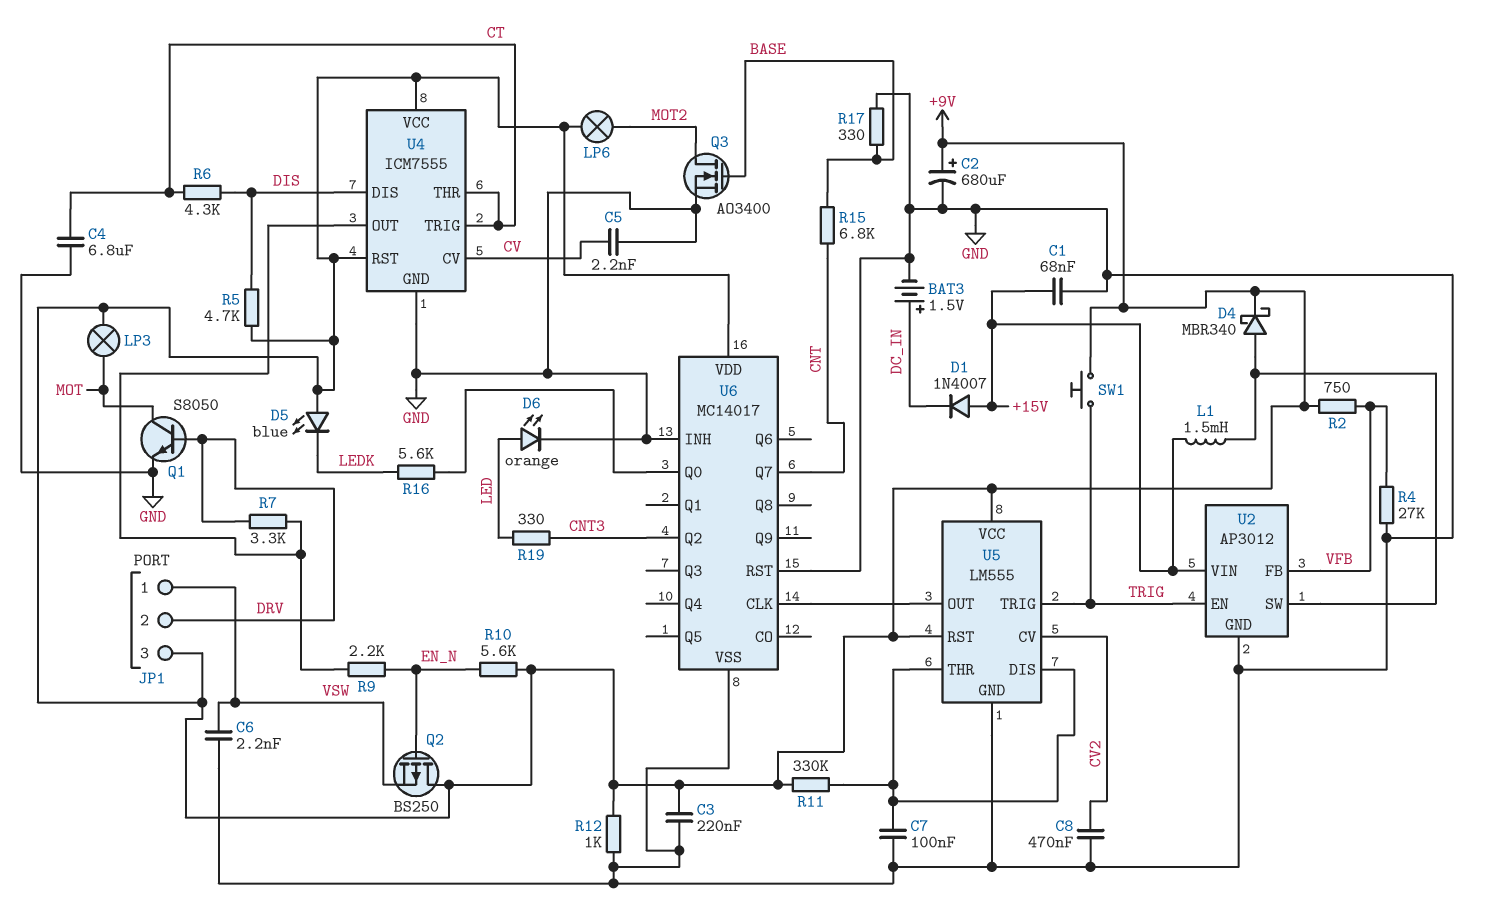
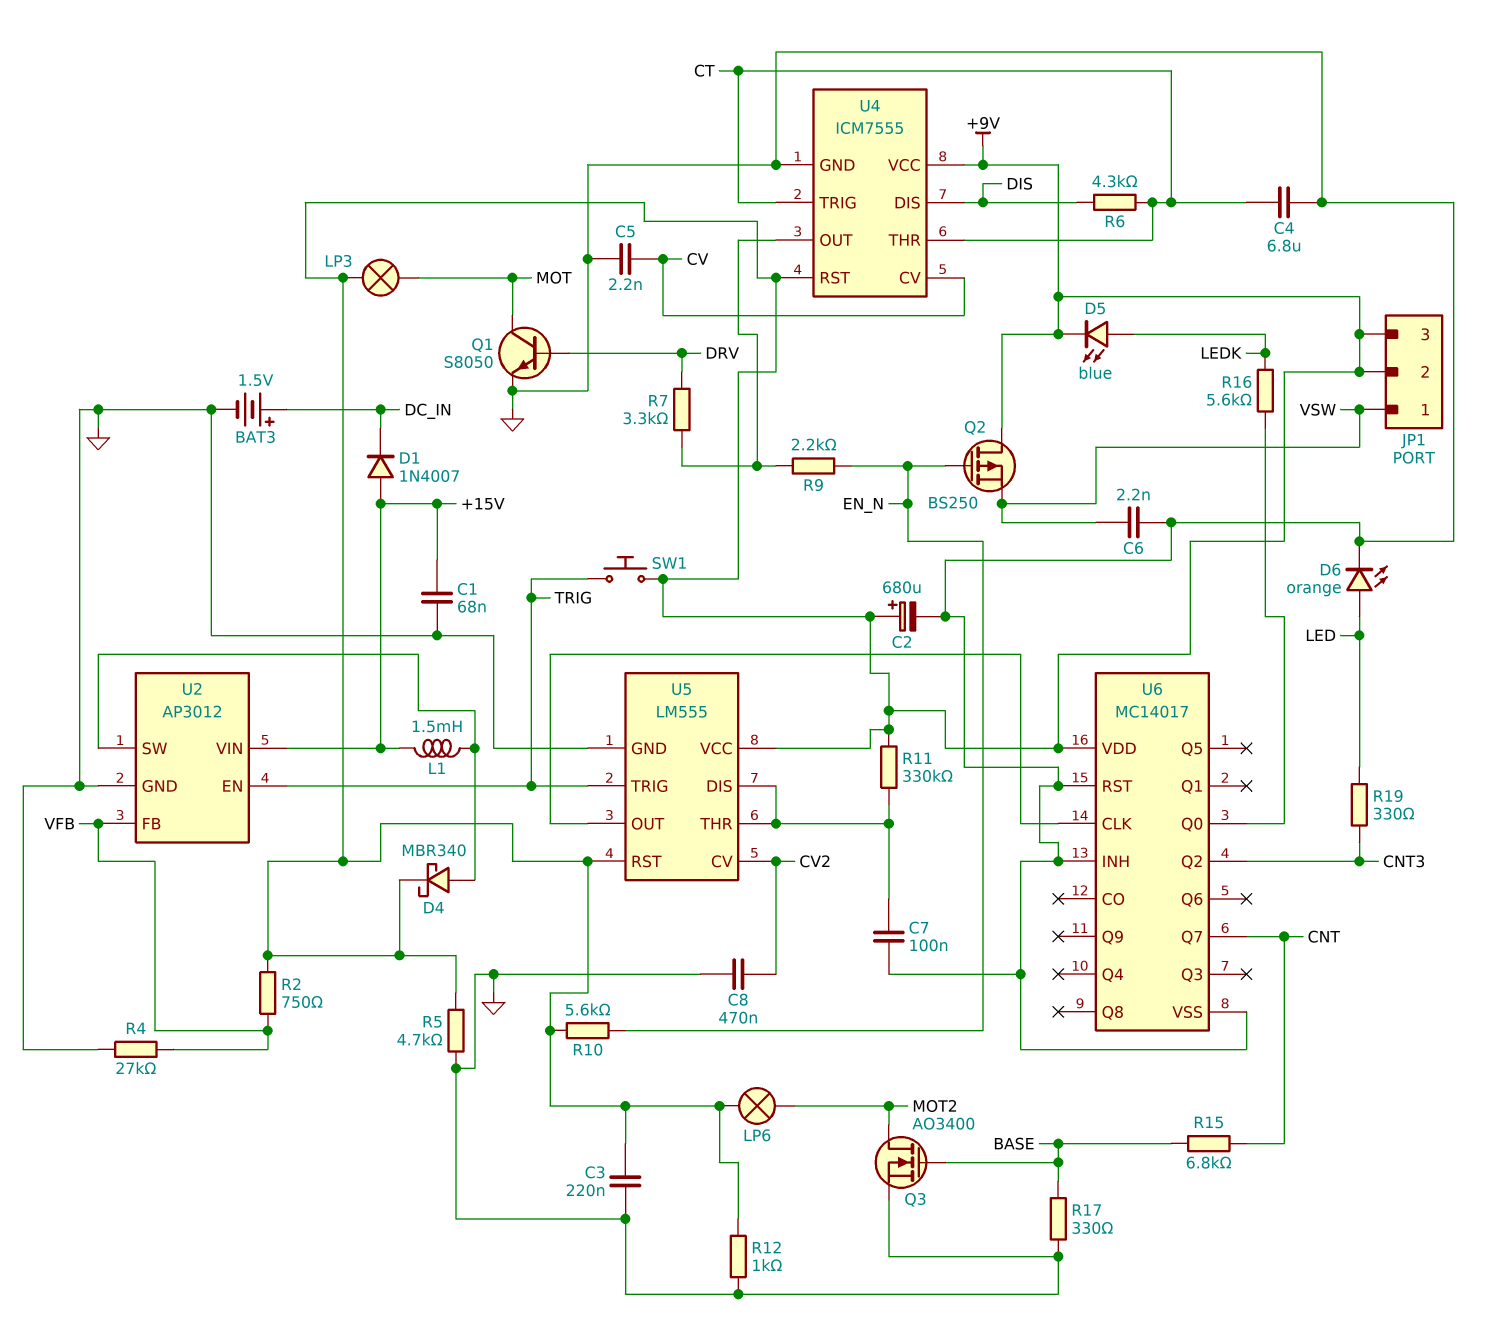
D5: LED blue (A +9V, K LEDK) -> LED blue (A LEDK, K +9V)
JP1 pin 2: DRV -> +9V
R5: 4.7k (+9V, DIS) -> 4.7k (+9V, GND)

